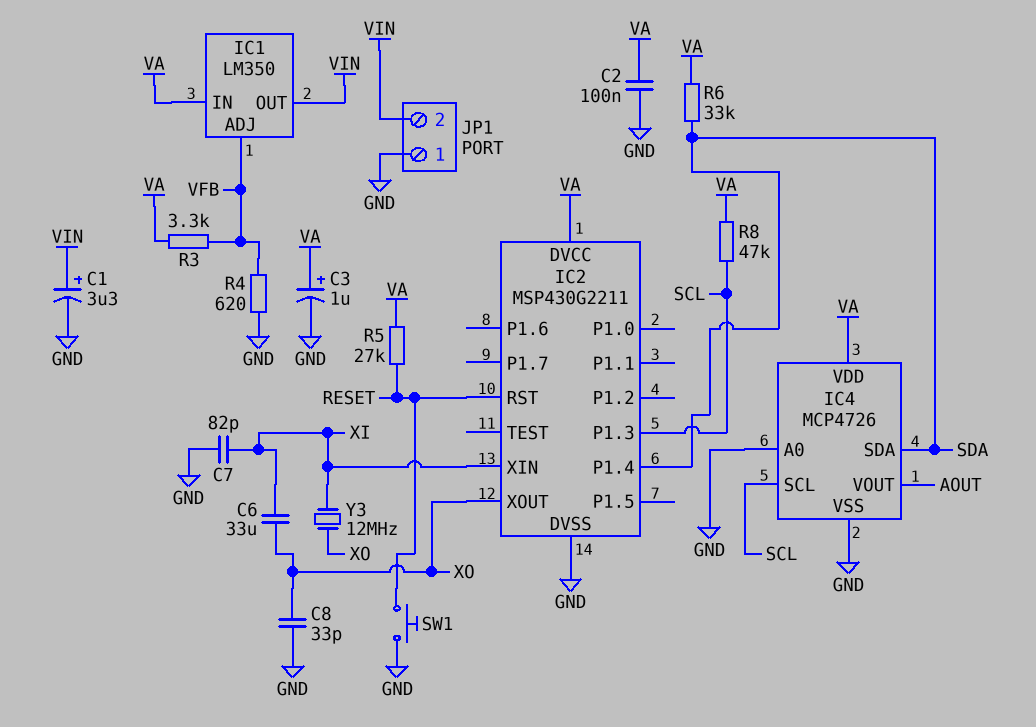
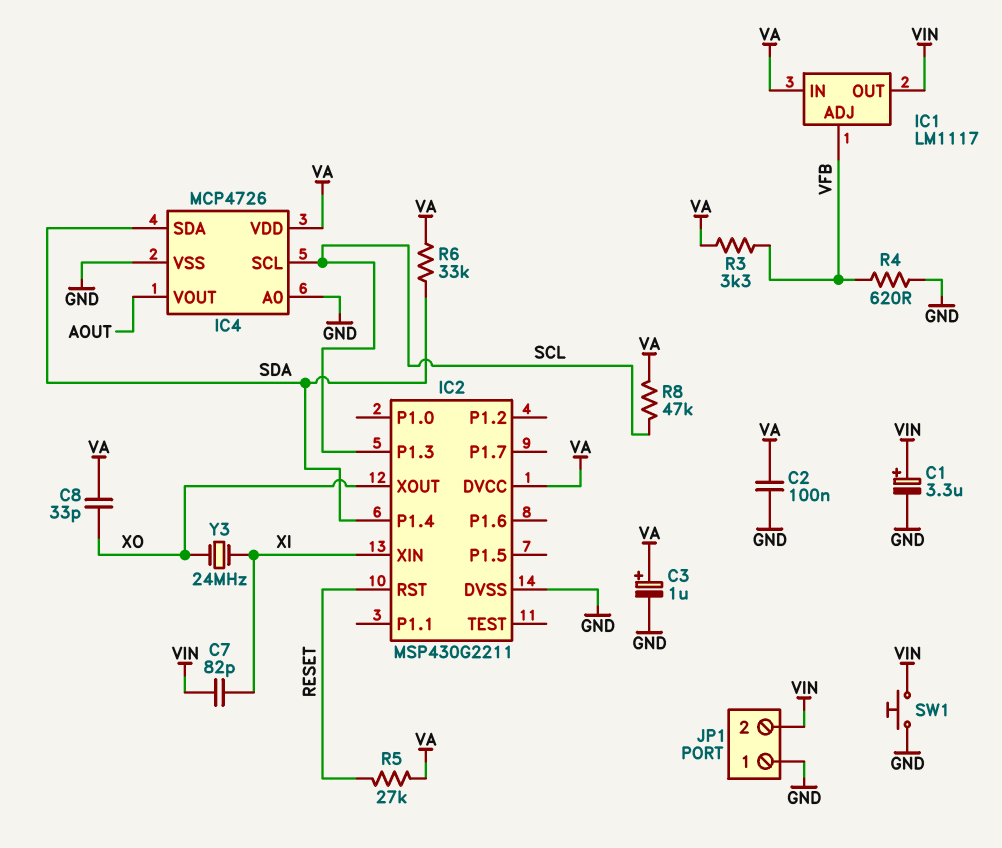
C6: 33uF (XI, XO) -> none
C7: 82pF (GND, XI) -> 82pF (VIN, XI)
C8: 33pF (GND, XO) -> 33pF (VA, XO)
IC1: LM350 -> LM1117
SW1: button (GND, RESET) -> button (GND, VIN)
Y3: 12MHz (XI, XO) -> 24MHz (XI, XO)

